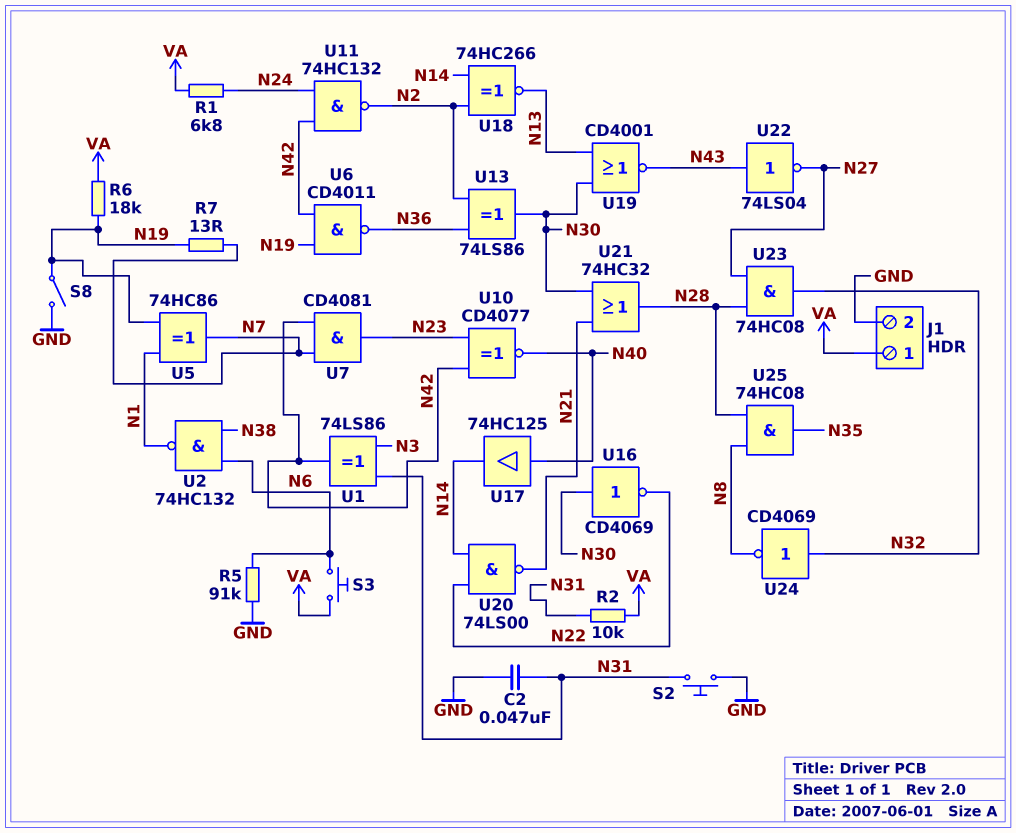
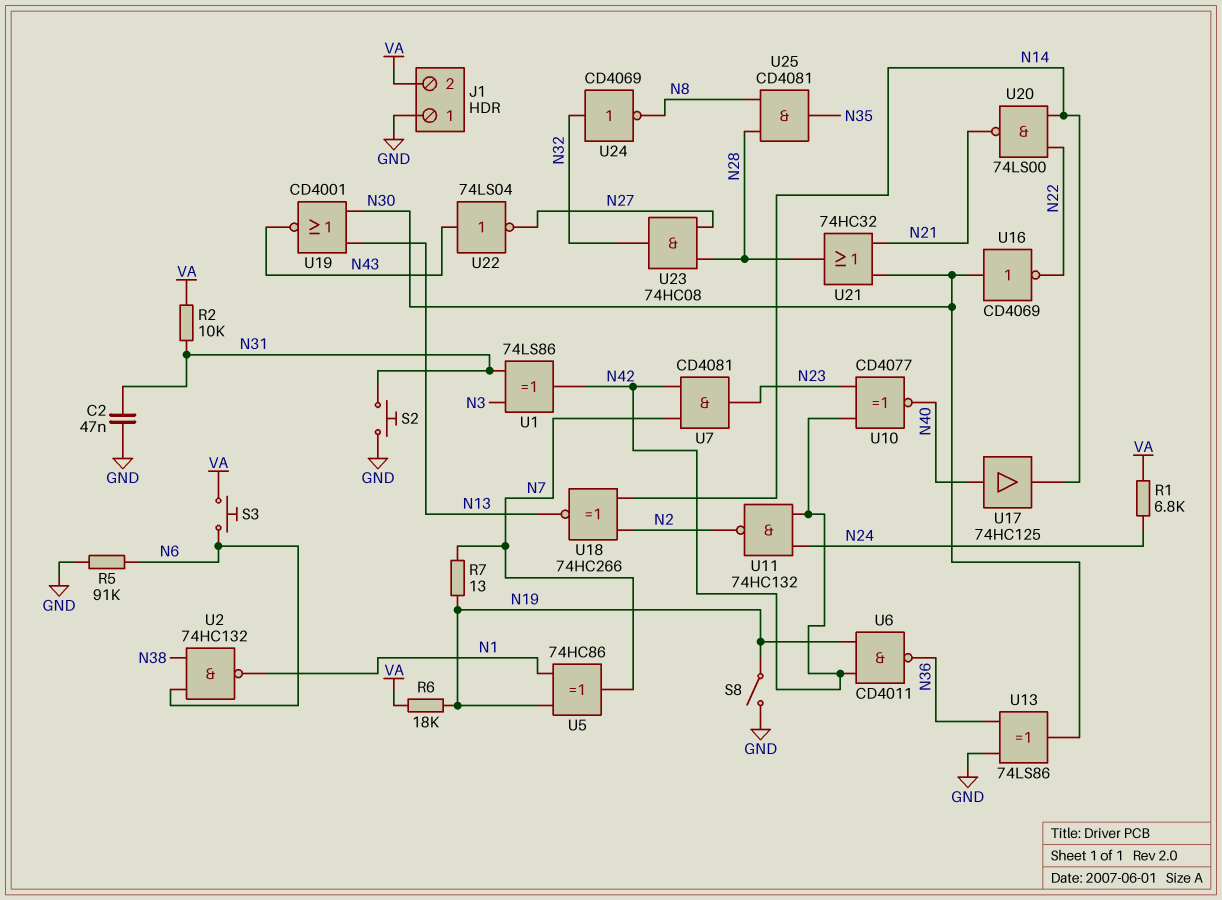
J1 pin 1: VA -> GND
J1 pin 2: GND -> VA
U13: XOR 74LS86 (in N2, in N36, out N30) -> XOR 74LS86 (in GND, in N36, out N30)
U25: AND 74HC08 (in N8, in N28, out N35) -> AND CD4081 (in N8, in N28, out N35)

